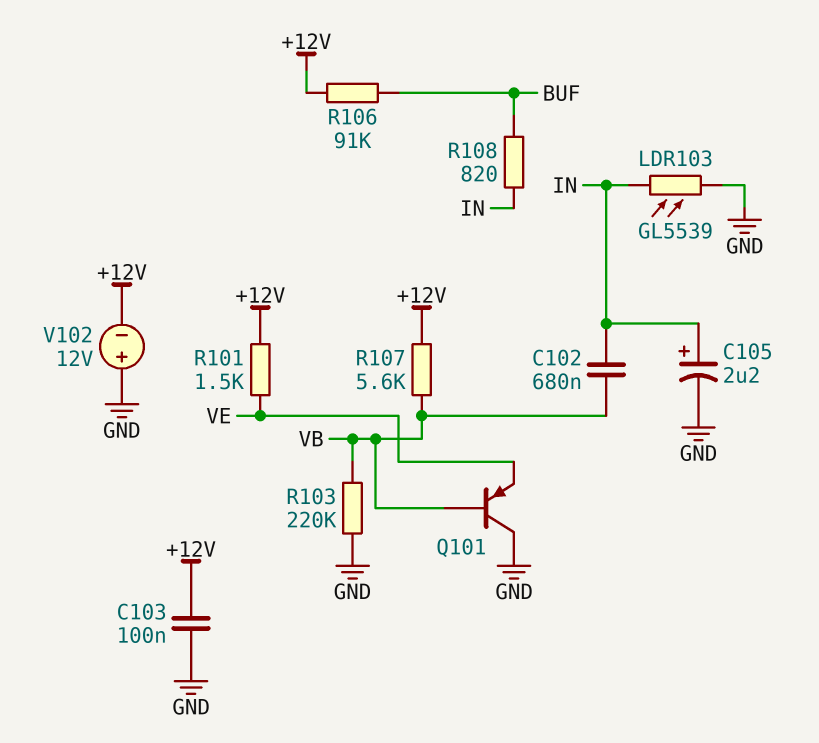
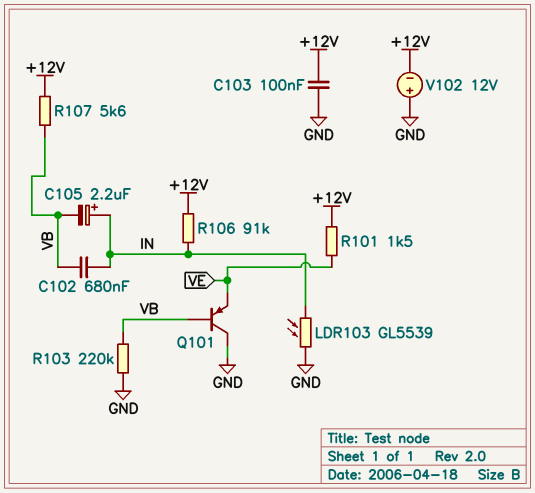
C105: 2.2uF (plus IN, minus GND) -> 2.2uF (plus IN, minus VB)
R106: 91k (+12V, BUF) -> 91k (+12V, IN)
R108: 820 (BUF, IN) -> none

